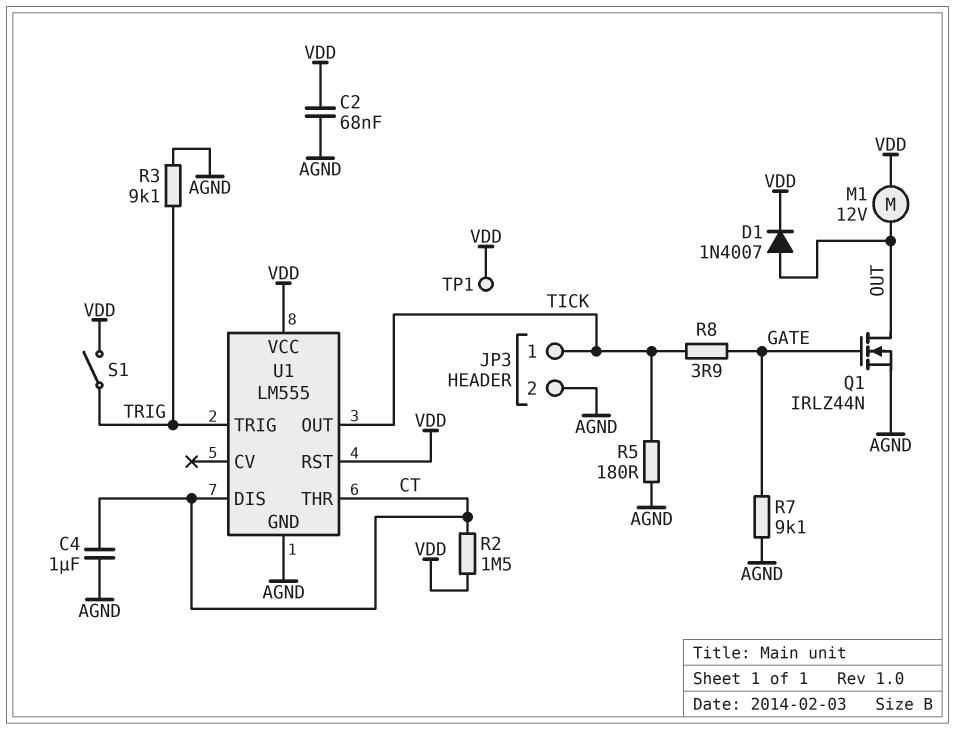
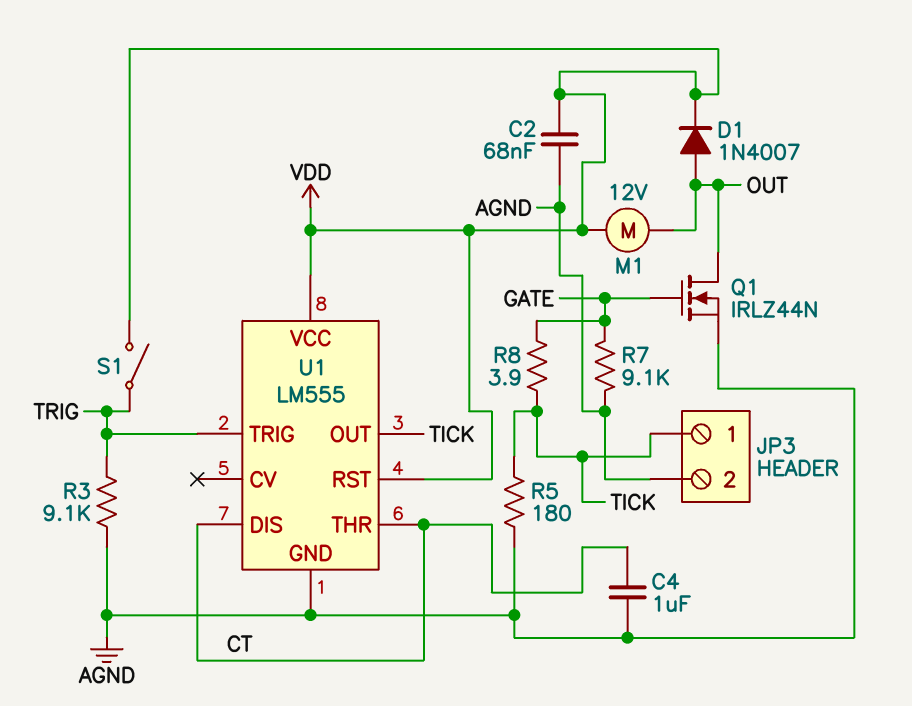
R2: 1.5M (CT, VDD) -> none
TP1: test point (VDD) -> none

